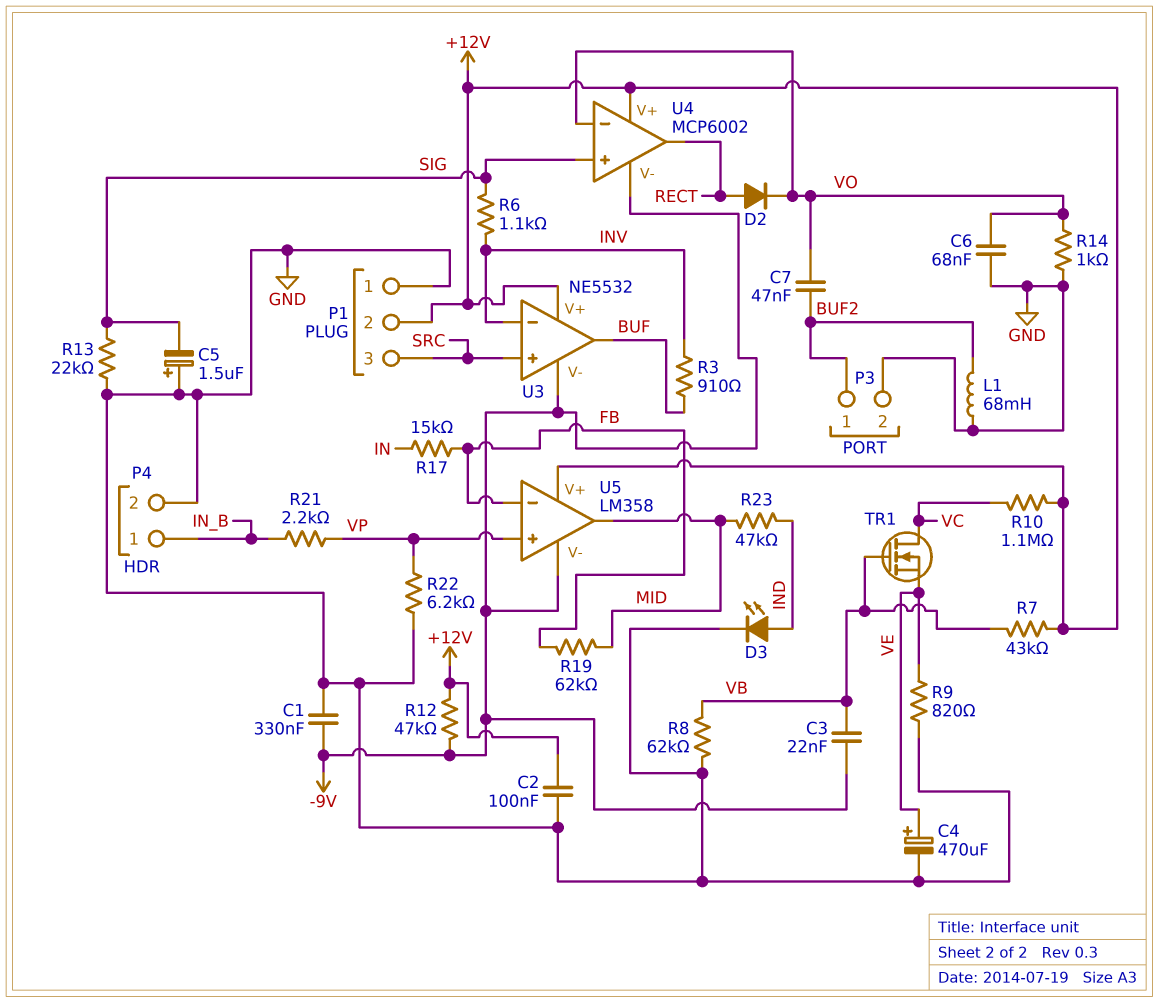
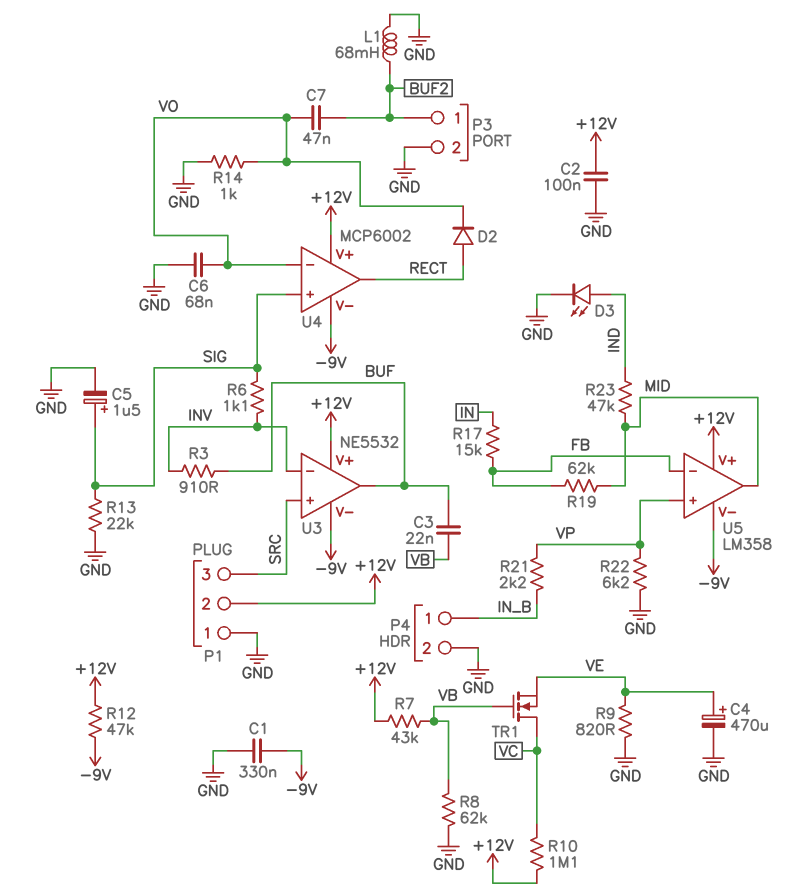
C3: 22nF (-9V, VB) -> 22nF (BUF, VB)
C5: 1.5uF (plus GND, minus SIG) -> 1.5uF (plus SIG, minus GND)

